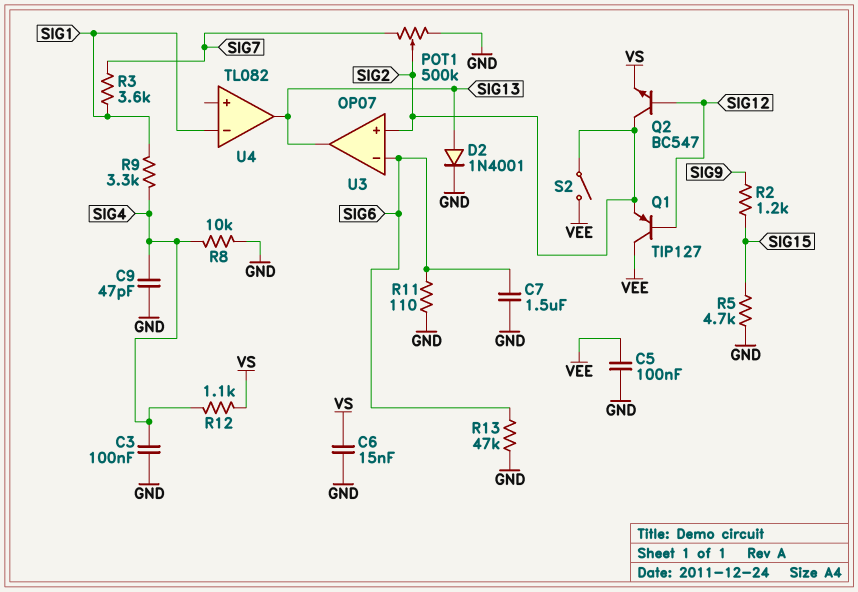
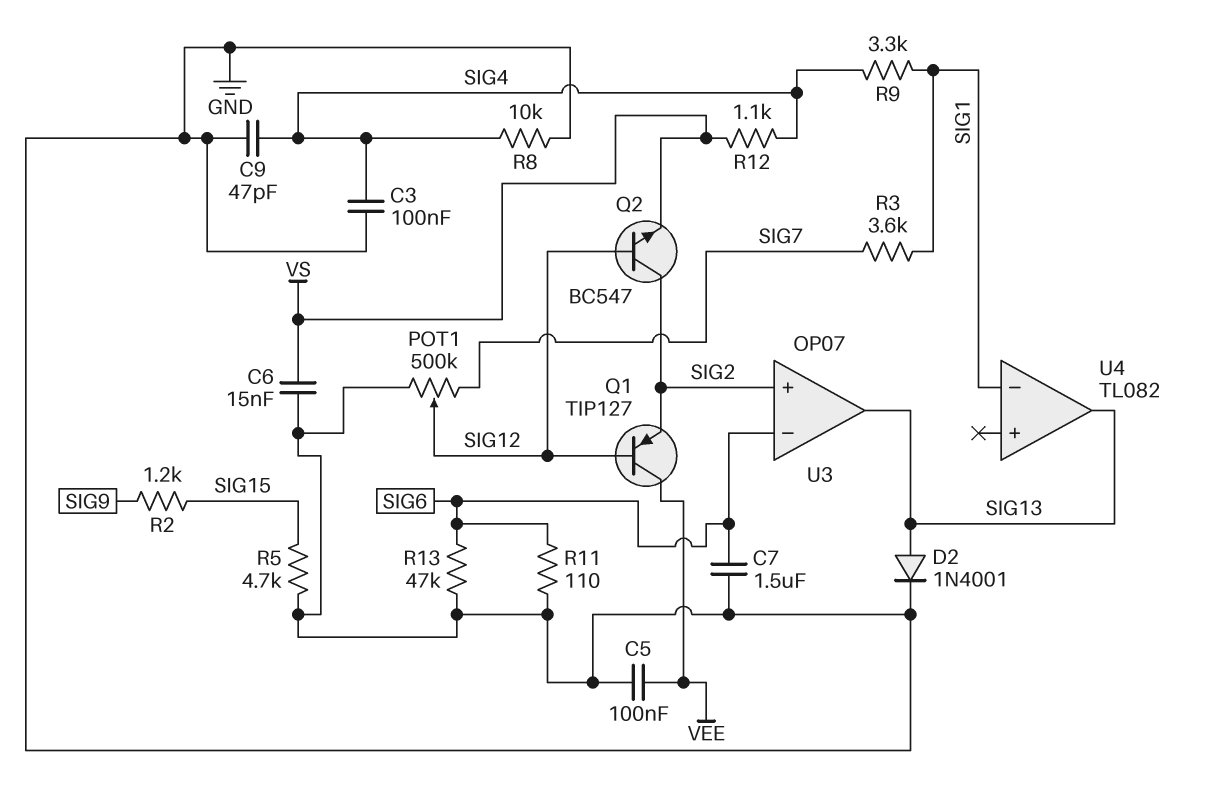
POT1: 500k (GND, SIG7, wiper SIG2) -> 500k (GND, SIG7, wiper SIG12)
S2: switch (SIG2, VEE) -> none

